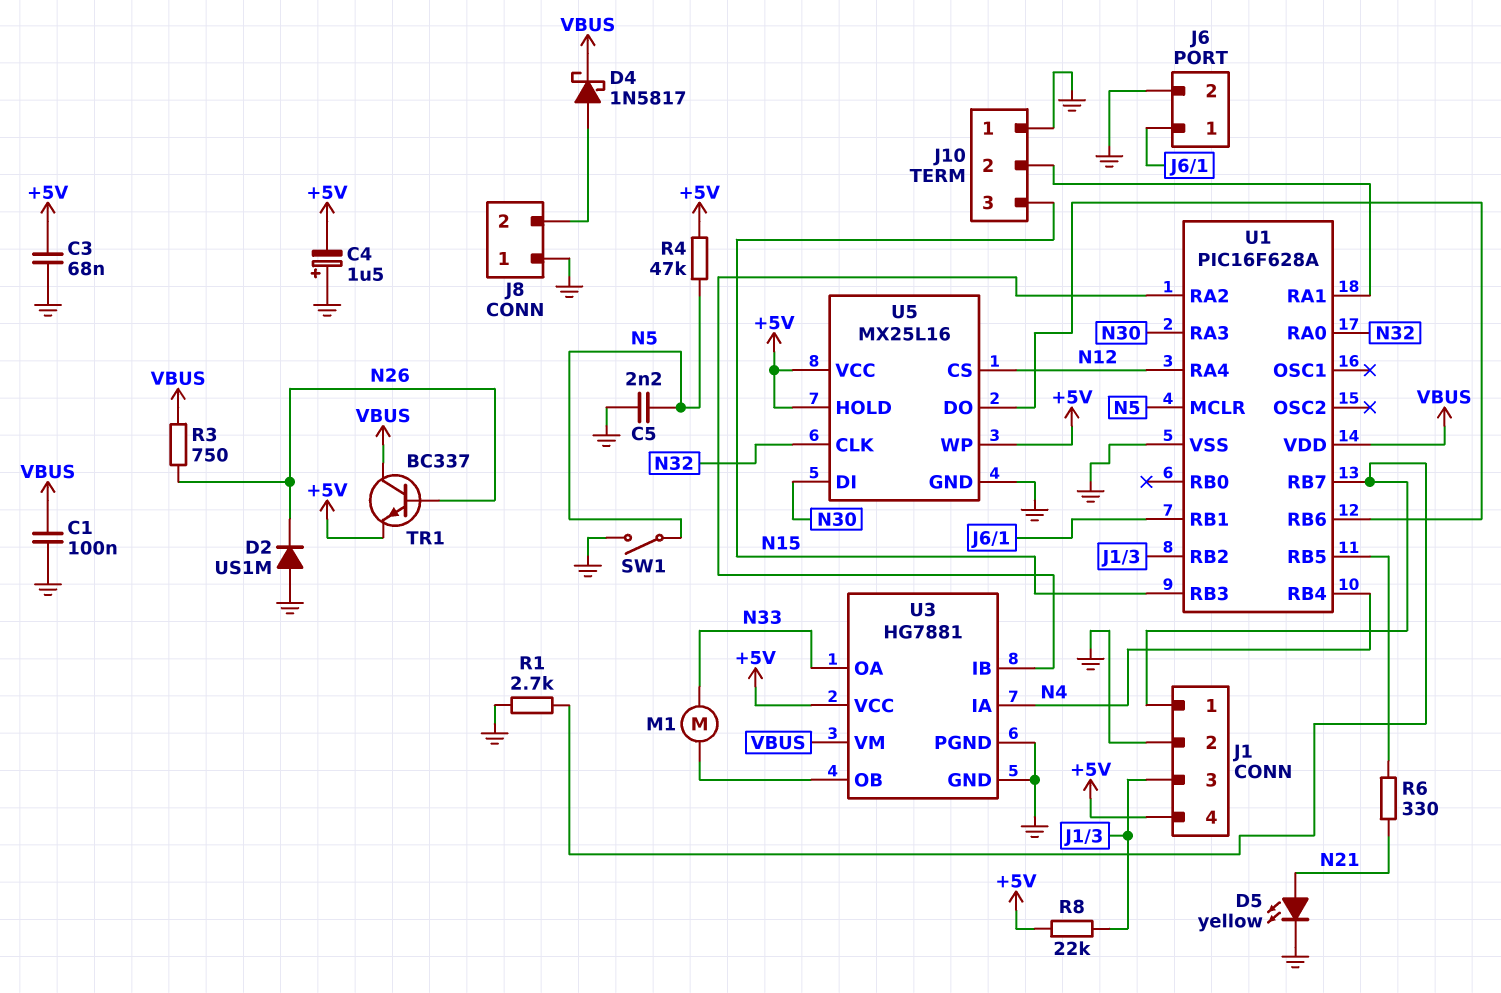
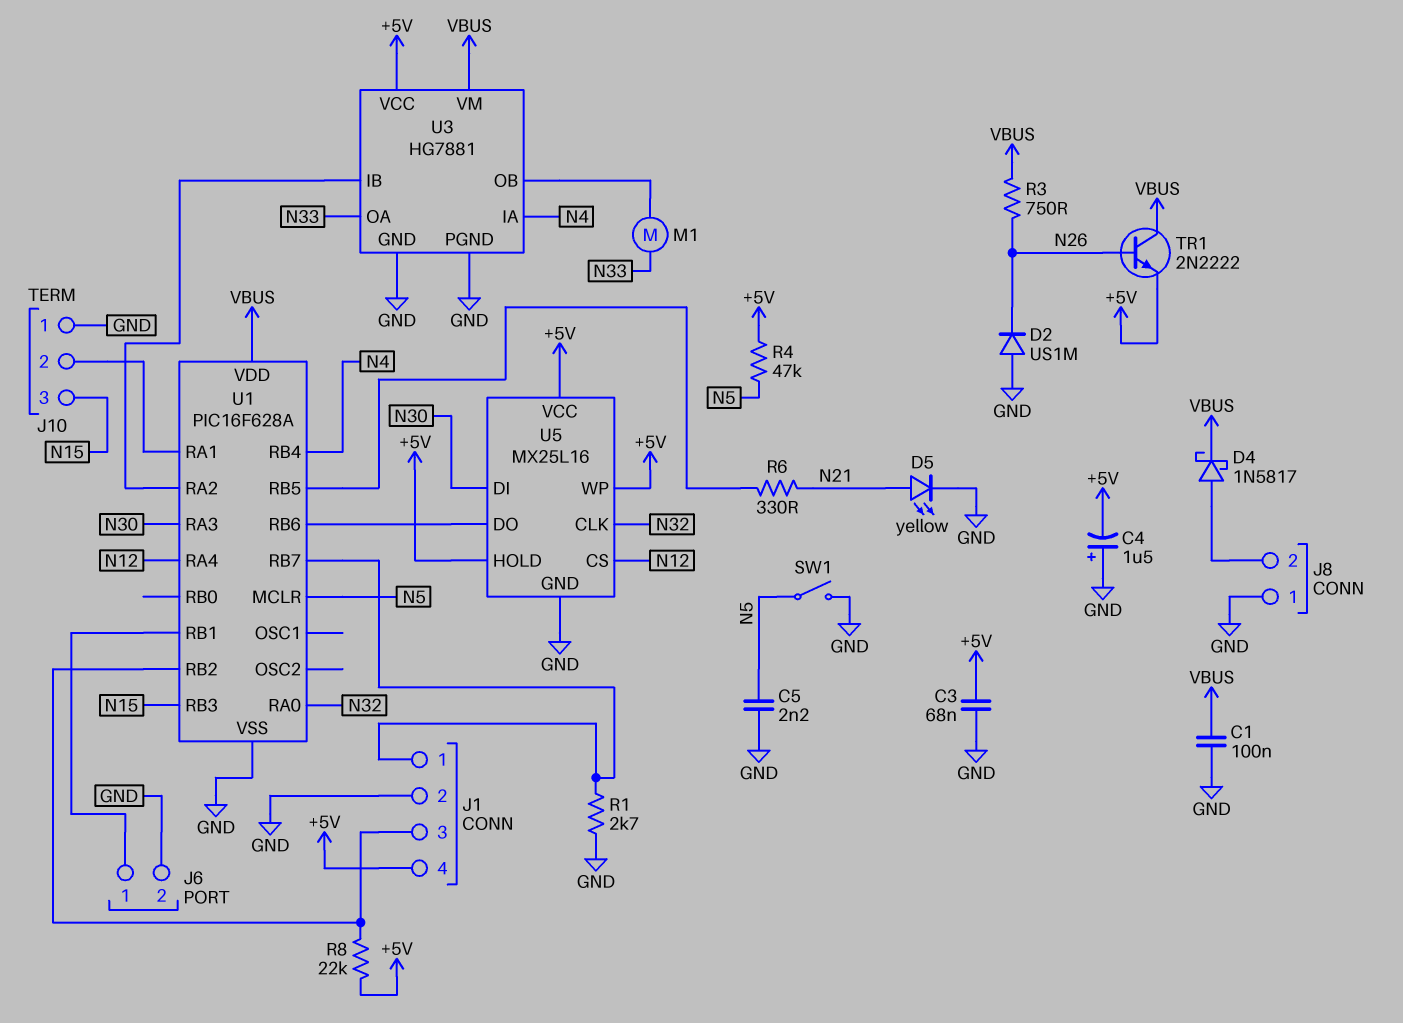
TR1: NPN BC337 (B N26, C VBUS, E +5V) -> NPN 2N2222 (B N26, C VBUS, E +5V)

